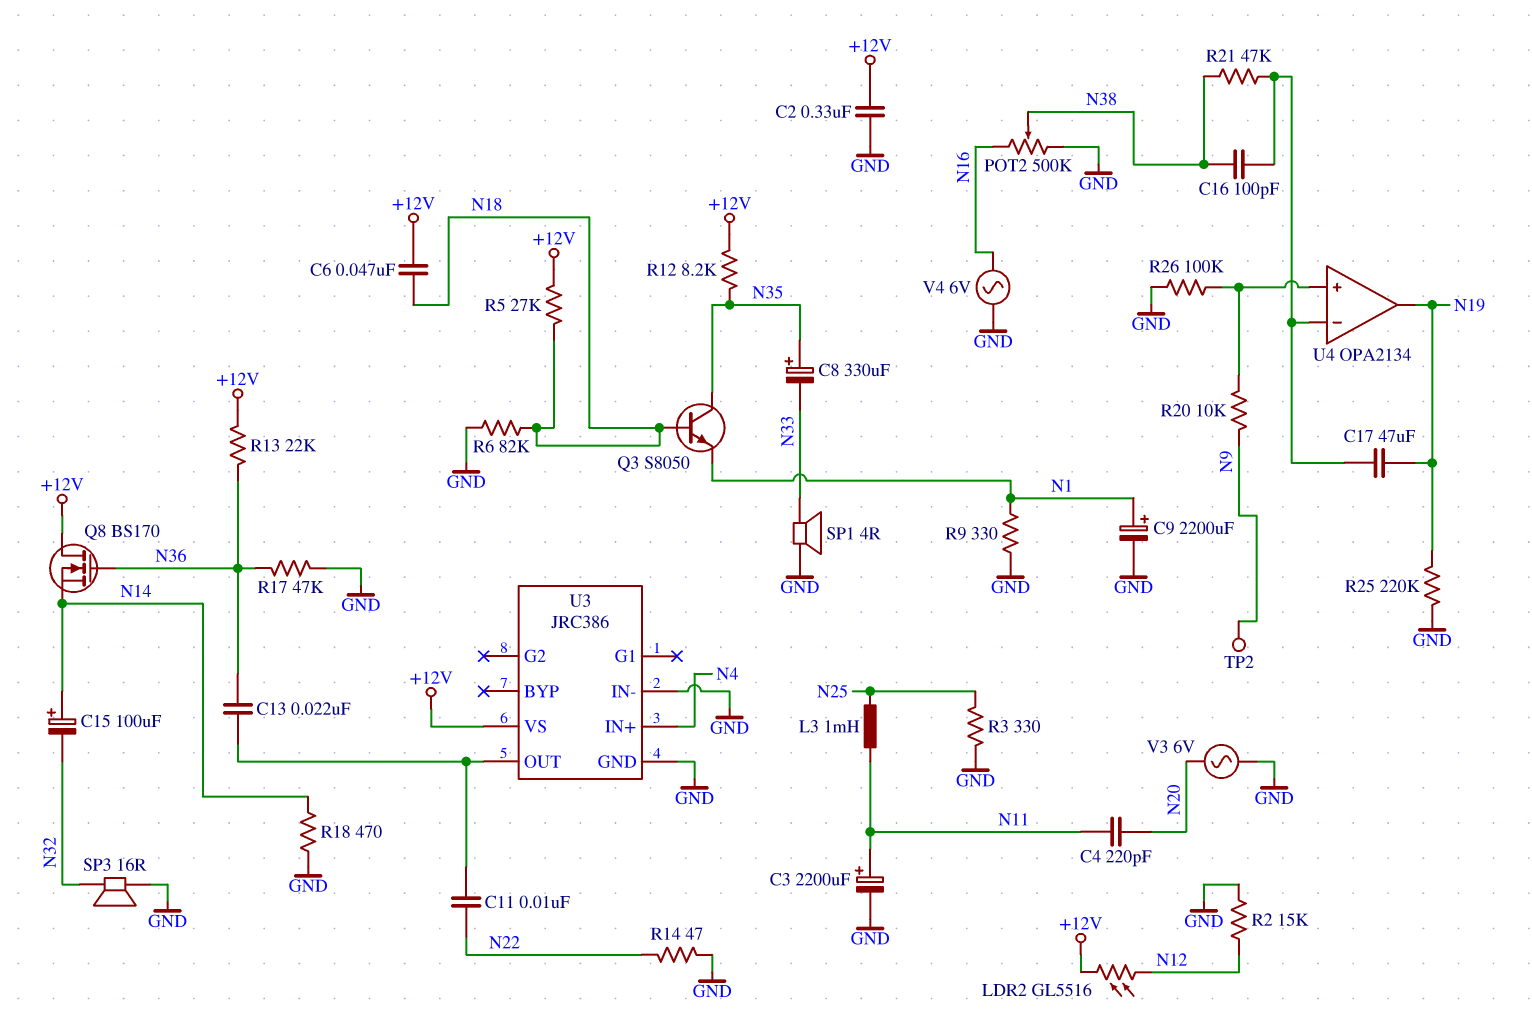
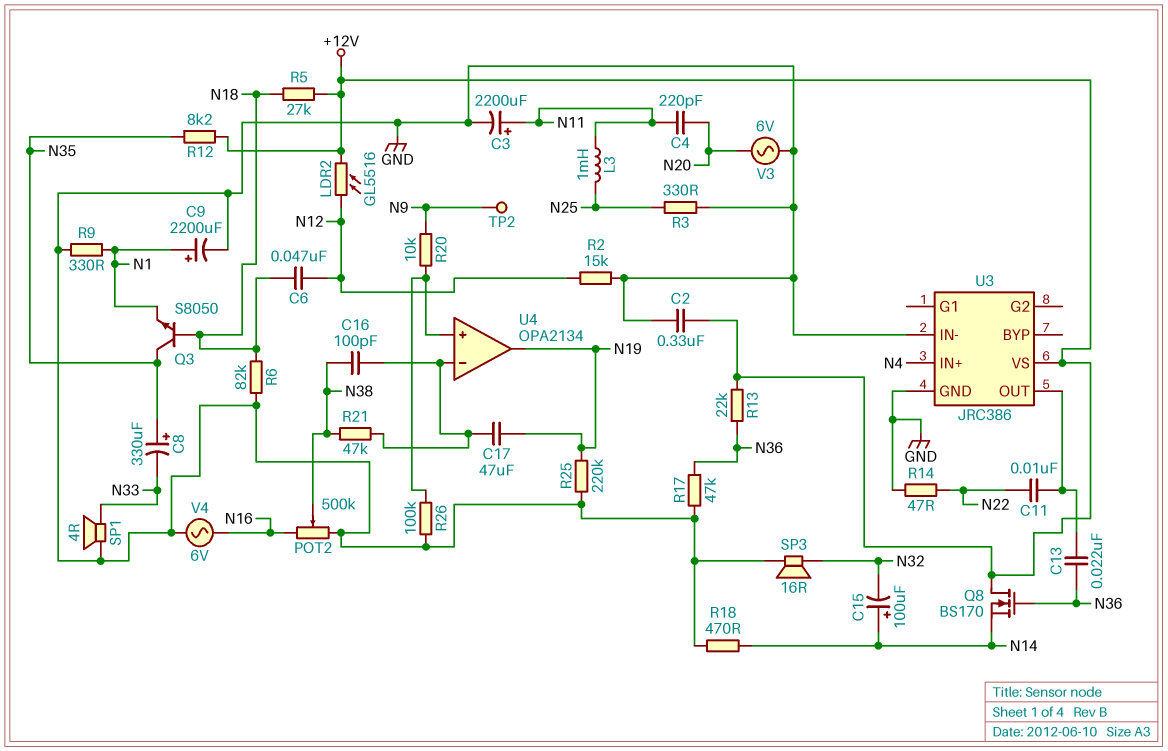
C6: 47nF (+12V, N18) -> 47nF (N12, N18)

